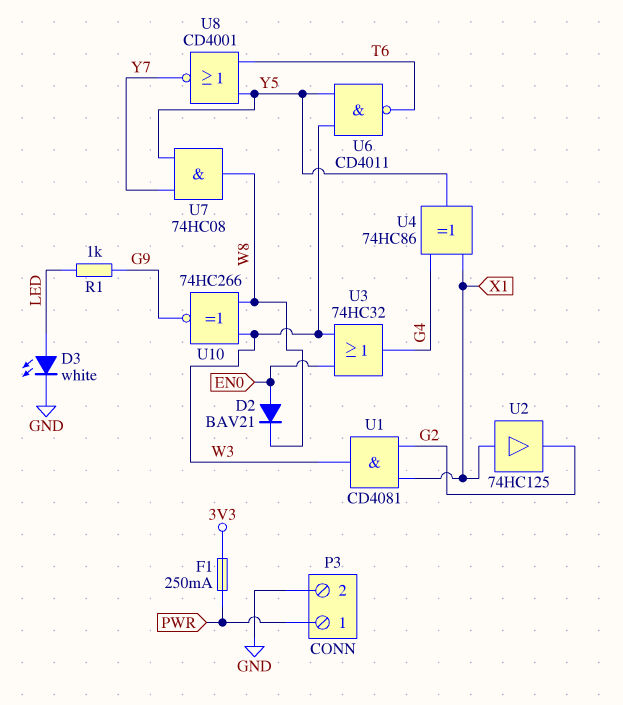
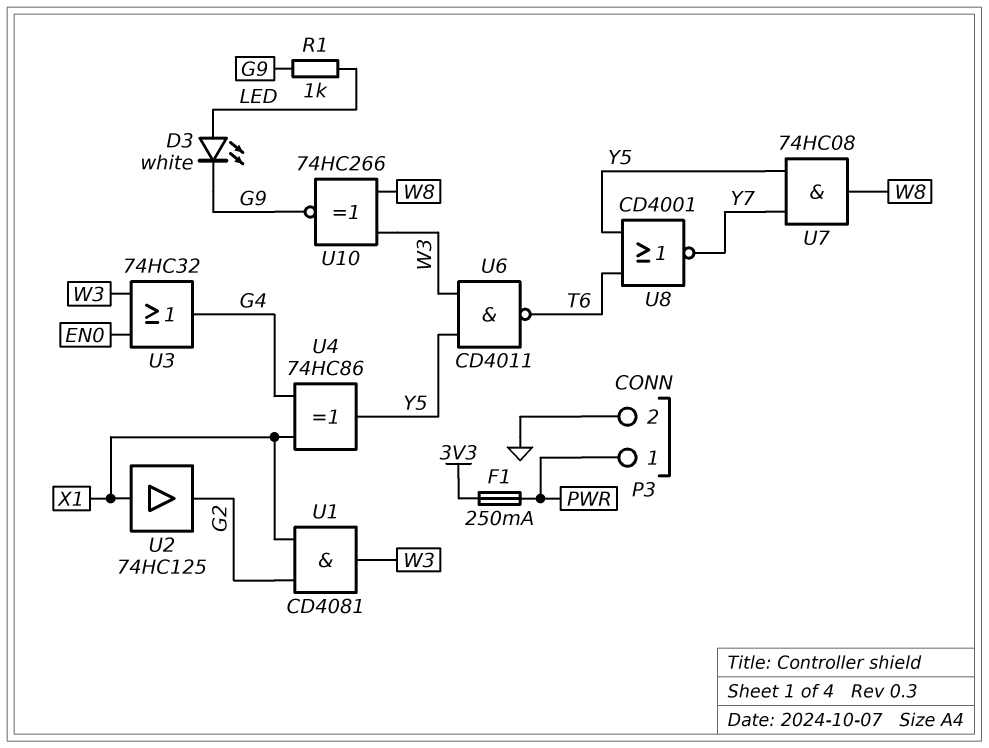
D2: diode BAV21 (A EN0, K W8) -> none
D3: LED white (A LED, K GND) -> LED white (A LED, K G9)

